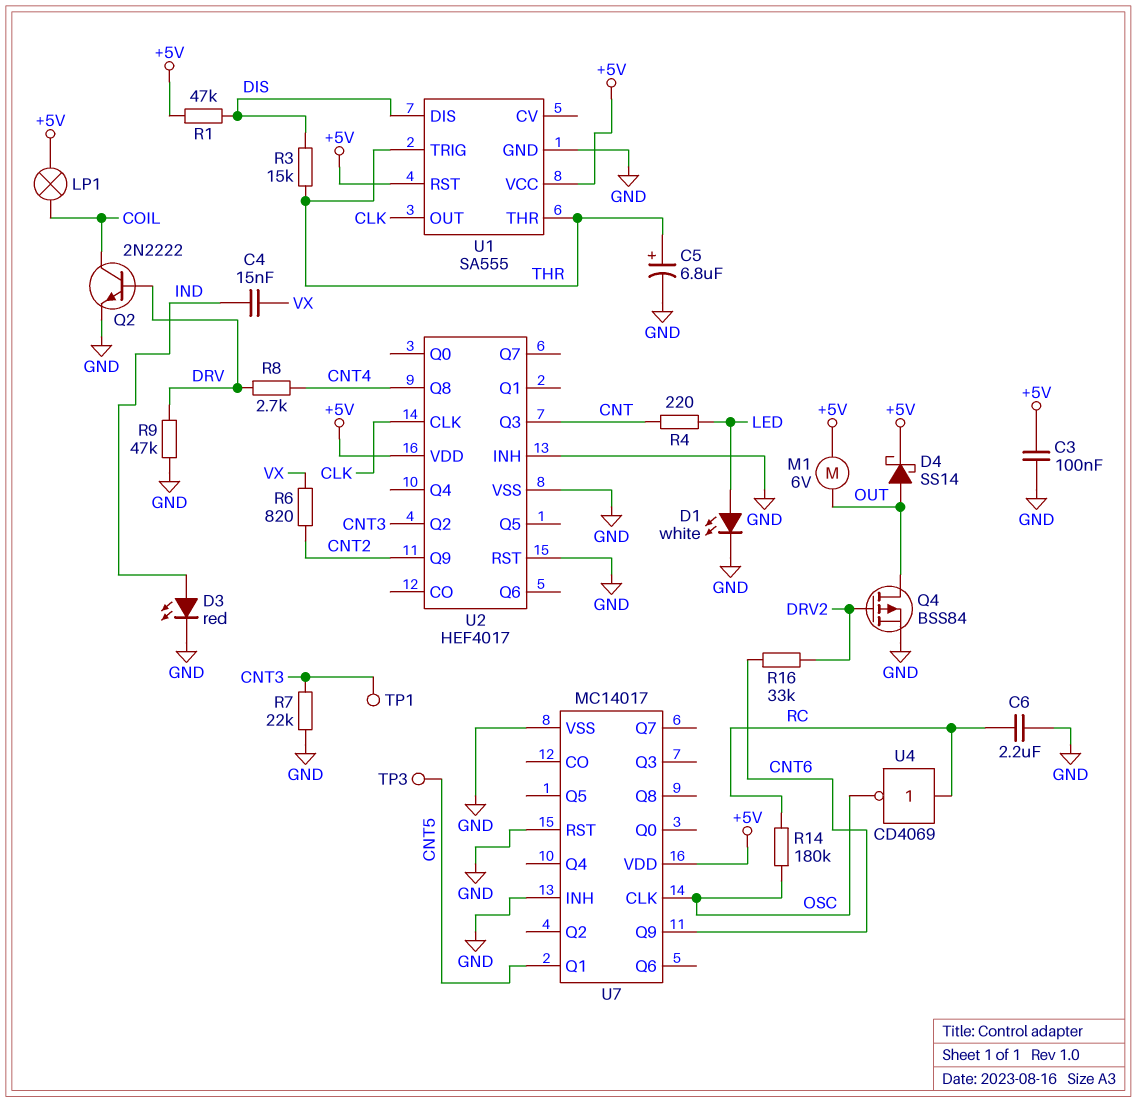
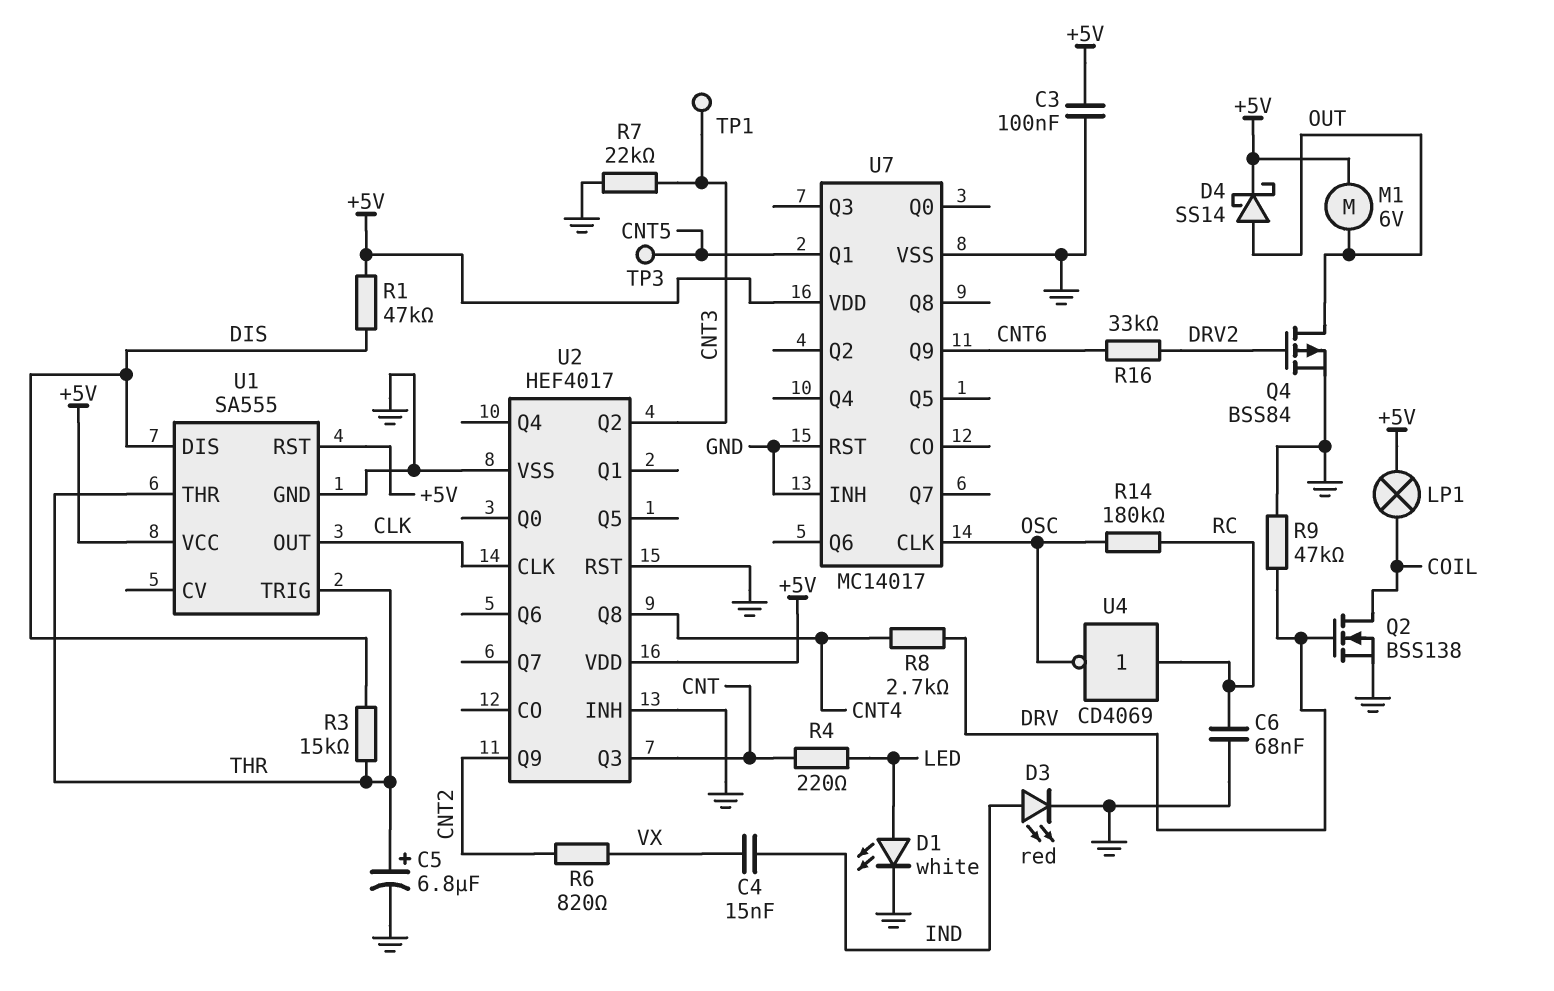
C6: 2.2uF (GND, RC) -> 68nF (GND, RC)
Q2: NPN 2N2222 (B DRV, C COIL, E GND) -> NMOS BSS138 (G DRV, D COIL, S GND)

